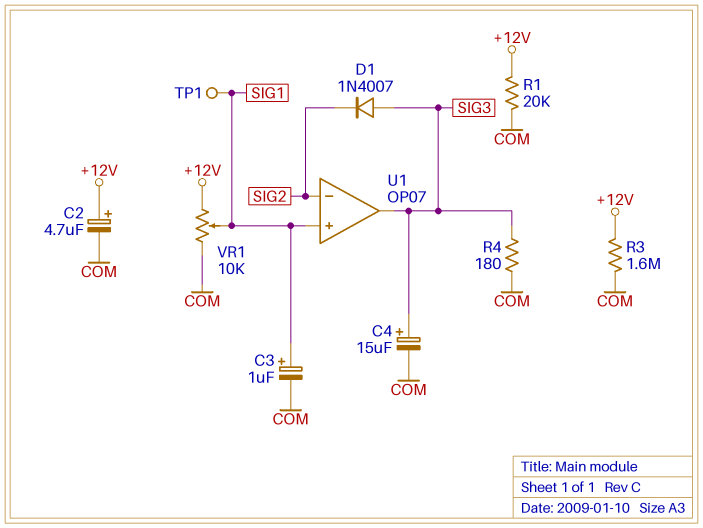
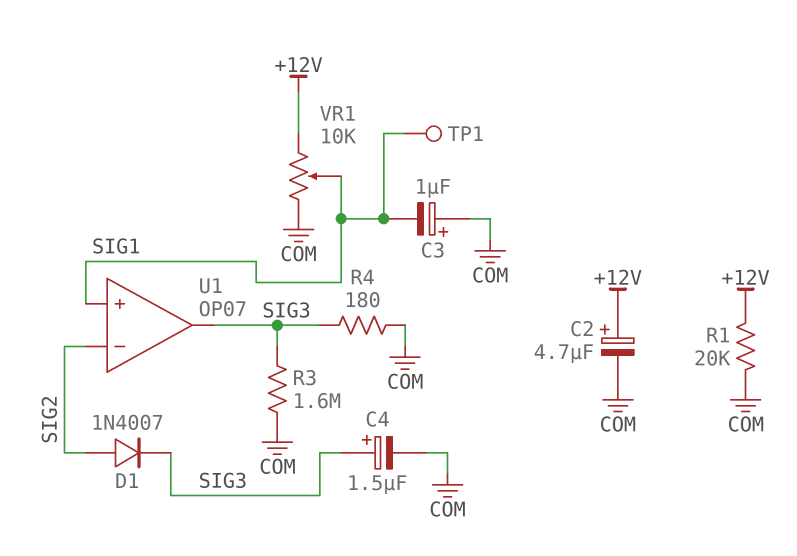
C3: 1uF (plus SIG1, minus COM) -> 1uF (plus COM, minus SIG1)
C4: 15uF (plus SIG3, minus COM) -> 1.5uF (plus SIG3, minus COM)
D1: diode 1N4007 (A SIG3, K SIG2) -> diode 1N4007 (A SIG2, K SIG3)
R3: 1.6M (+12V, COM) -> 1.6M (COM, SIG3)

